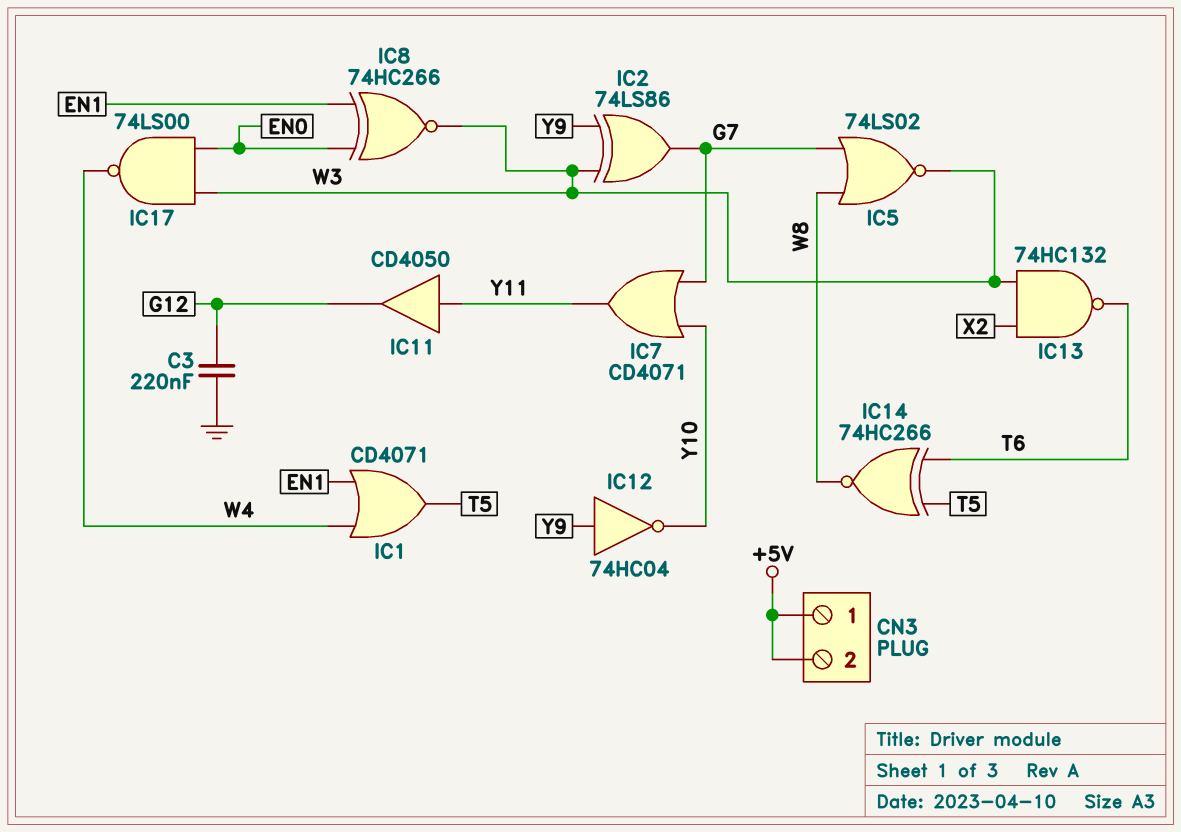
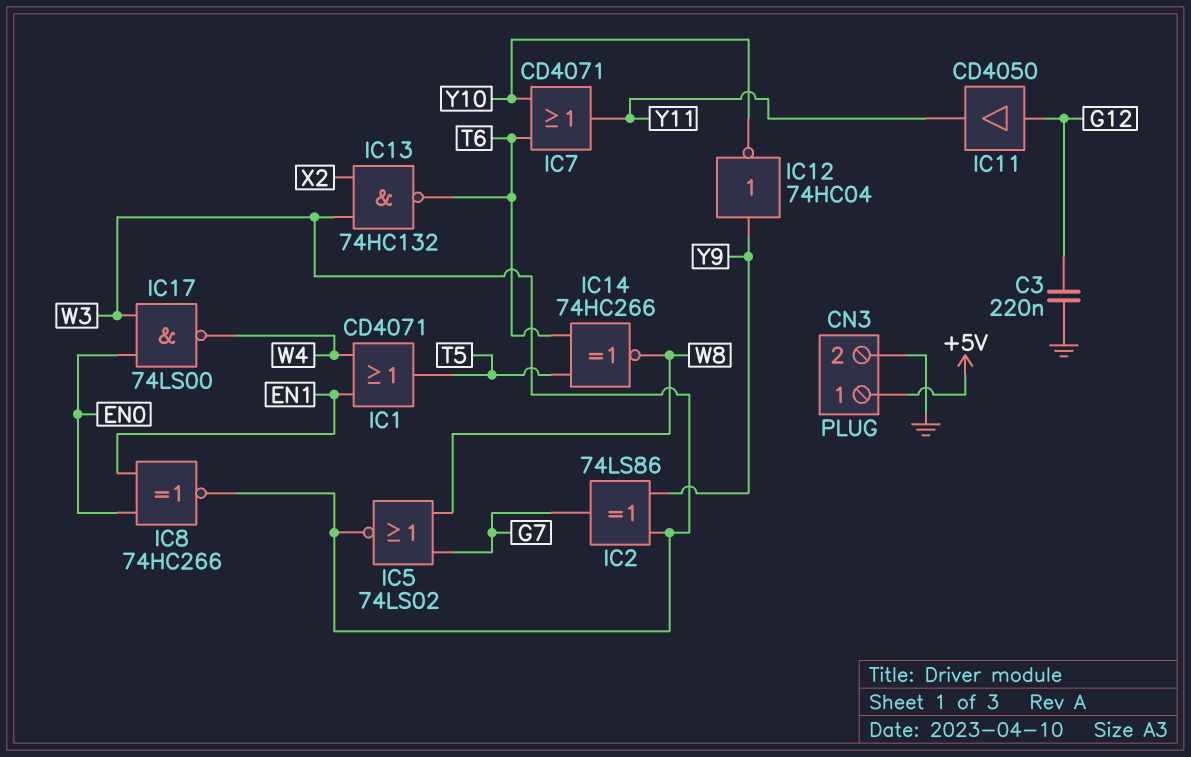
CN3 pin 2: +5V -> GND
IC7: OR CD4071 (in G7, in Y10, out Y11) -> OR CD4071 (in T6, in Y10, out Y11)
IC11: buffer CD4050 (in Y11, out G12) -> buffer CD4050 (in G12, out Y11)

